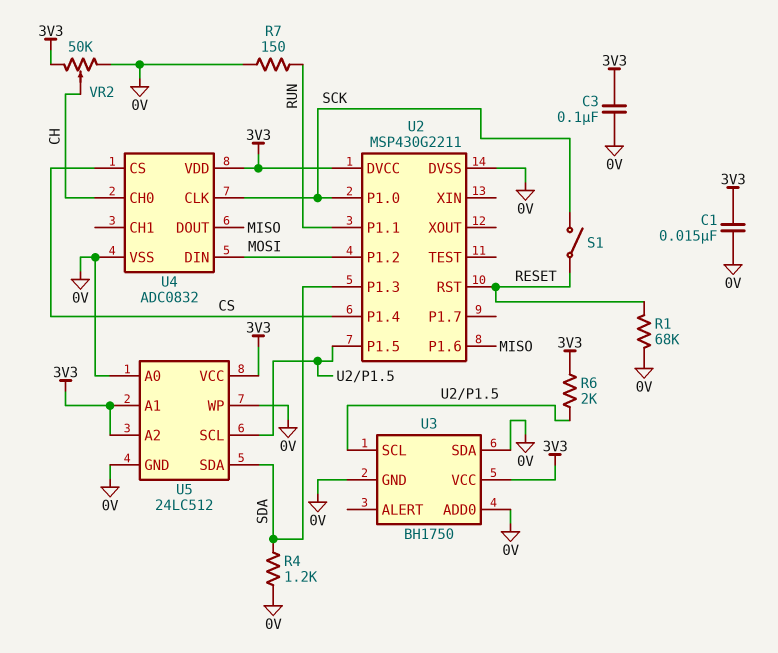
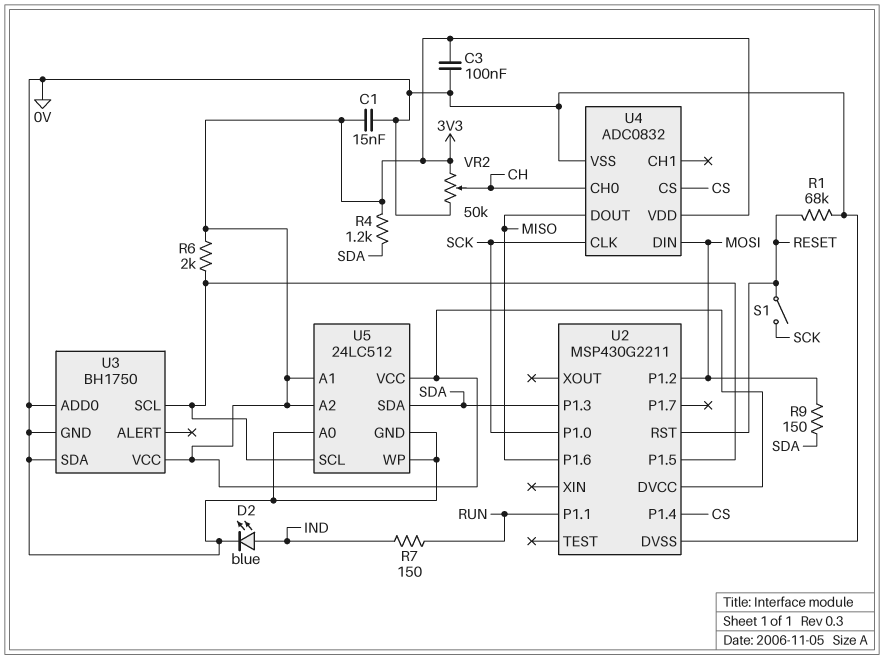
D2: none -> LED blue (A IND, K 0V)
R4: 1.2k (0V, SDA) -> 1.2k (3V3, SDA)
R7: 150 (0V, RUN) -> 150 (IND, RUN)
R9: none -> 150 (MOSI, SDA)

